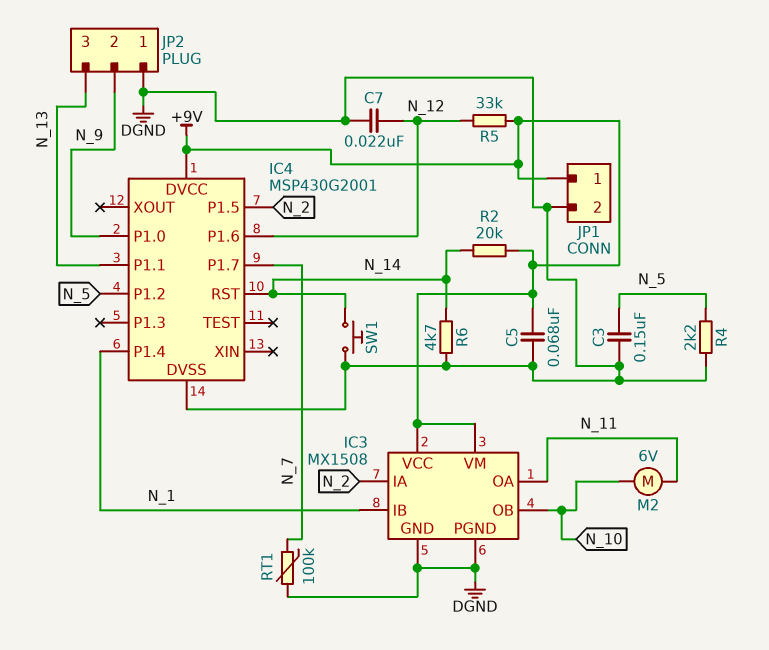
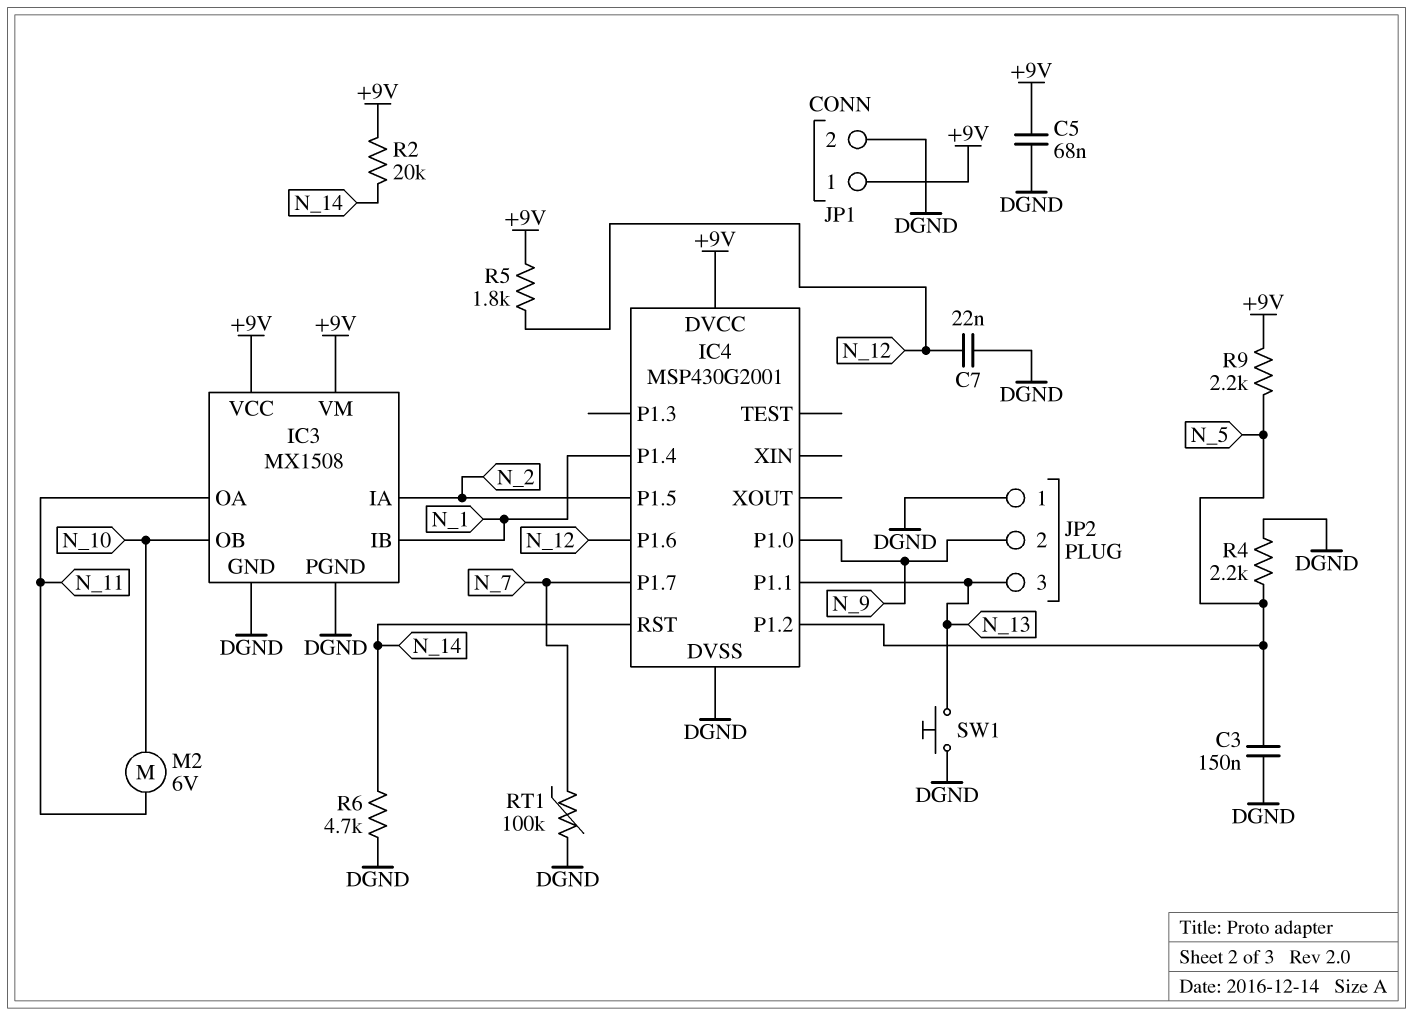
R5: 33k (+9V, N_12) -> 1.8k (+9V, N_12)
R9: none -> 2.2k (+9V, N_5)
SW1: button (DGND, N_14) -> button (DGND, N_13)

